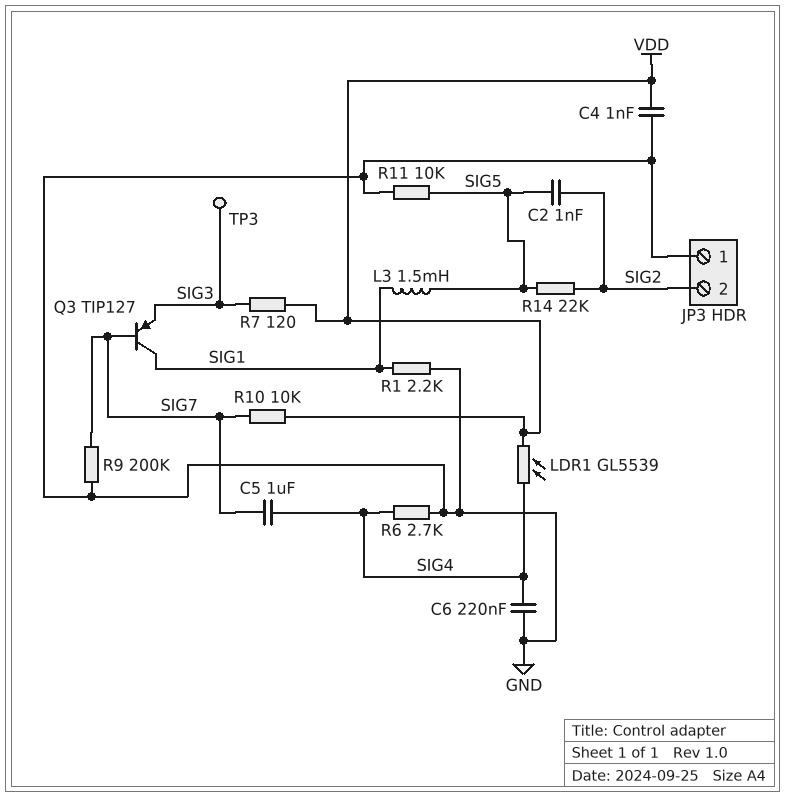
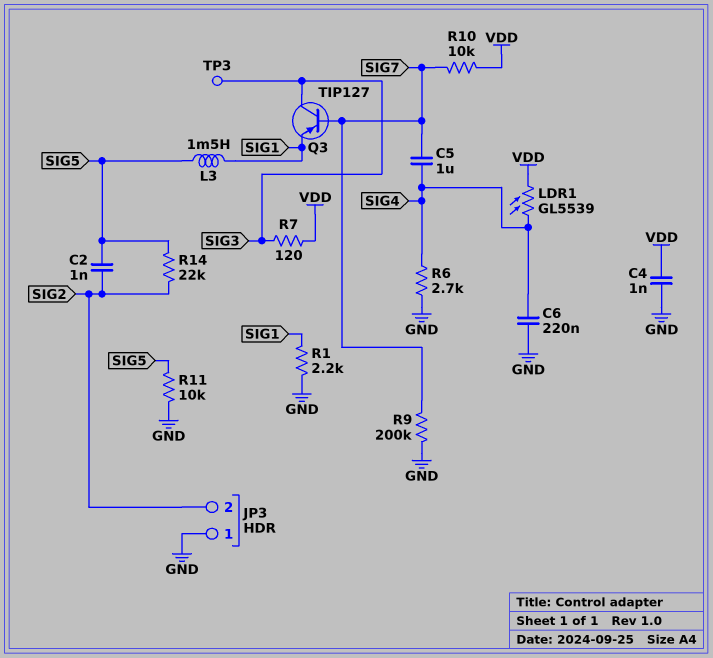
Q3: PNP TIP127 (B SIG7, C SIG1, E SIG3) -> PNP TIP127 (B SIG7, C SIG3, E SIG1)

